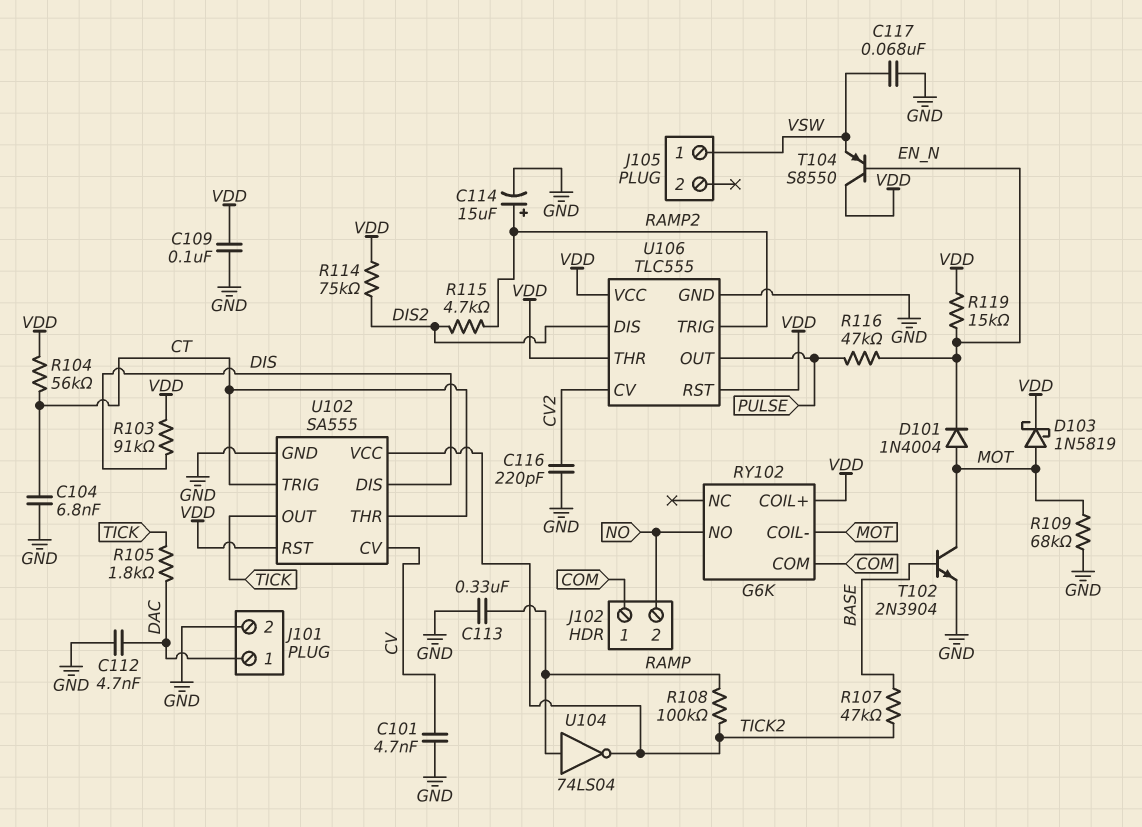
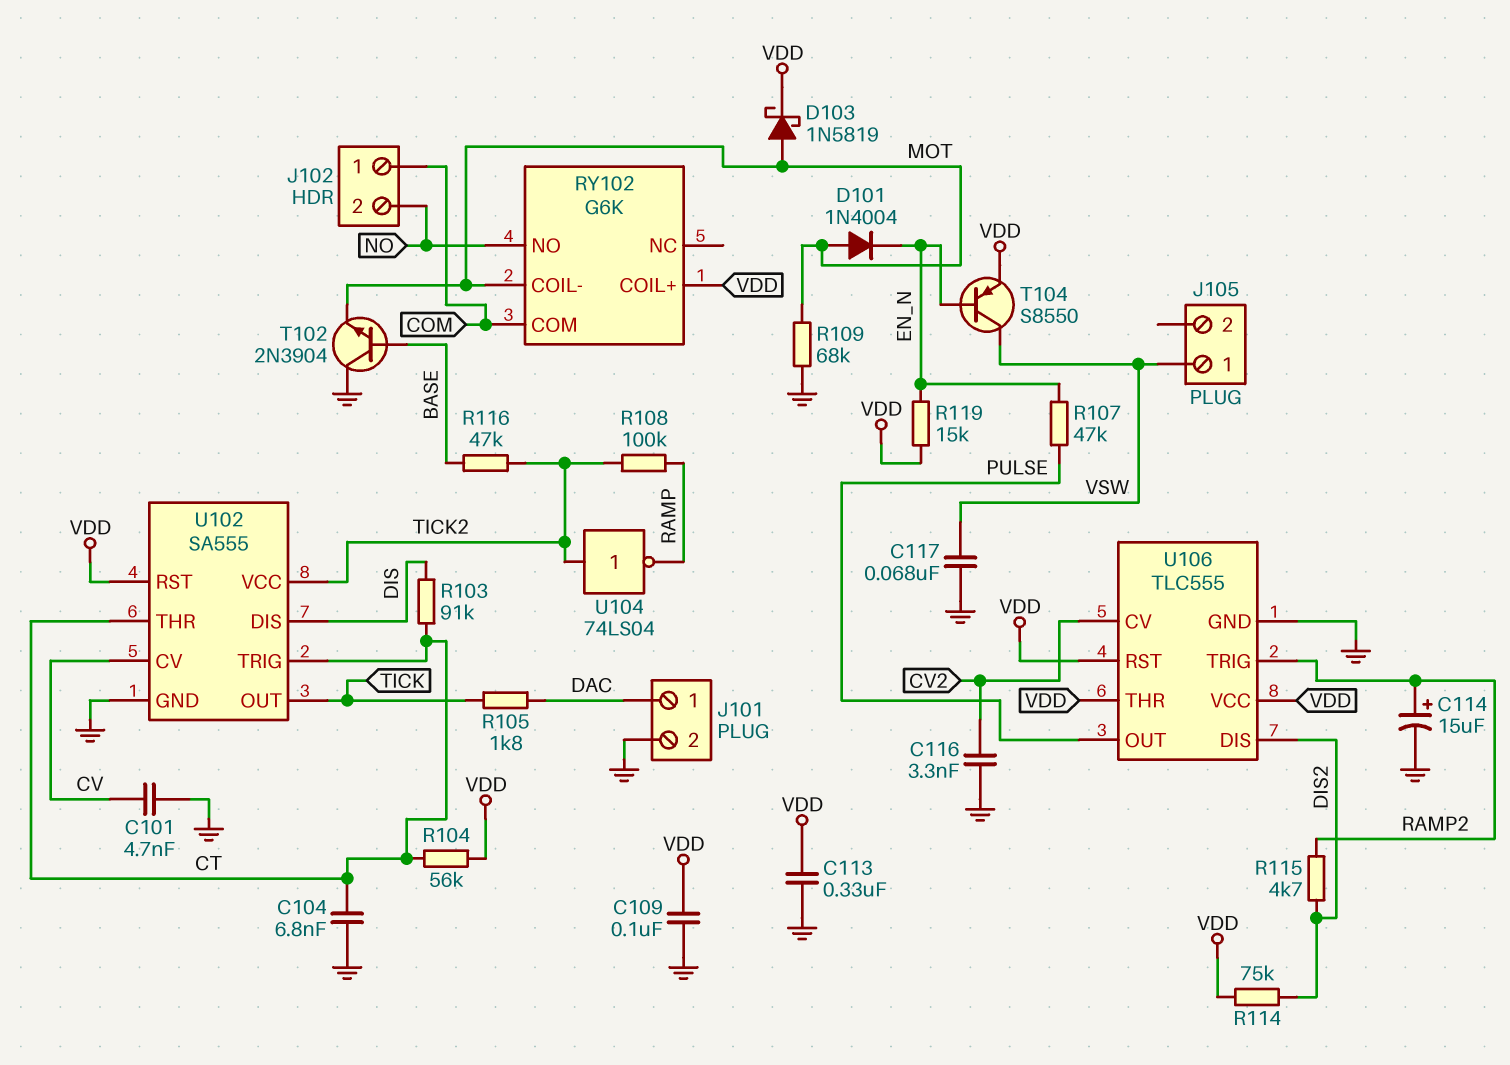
C112: 4.7nF (DAC, GND) -> none
C113: 330nF (GND, RAMP) -> 330nF (GND, VDD)
C116: 220pF (CV2, GND) -> 3.3nF (CV2, GND)
R103: 91k (DIS, VDD) -> 91k (CT, DIS)
R107: 47k (BASE, TICK2) -> 47k (EN_N, PULSE)
R116: 47k (EN_N, PULSE) -> 47k (BASE, TICK2)
T102: NPN 2N3904 (B BASE, C MOT, E GND) -> NPN 2N3904 (B BASE, C GND, E MOT)
T104: PNP S8550 (B EN_N, C VDD, E VSW) -> PNP S8550 (B EN_N, C VSW, E VDD)
U104: NOT 74LS04 (in RAMP, out TICK2) -> NOT 74LS04 (in TICK2, out RAMP)

